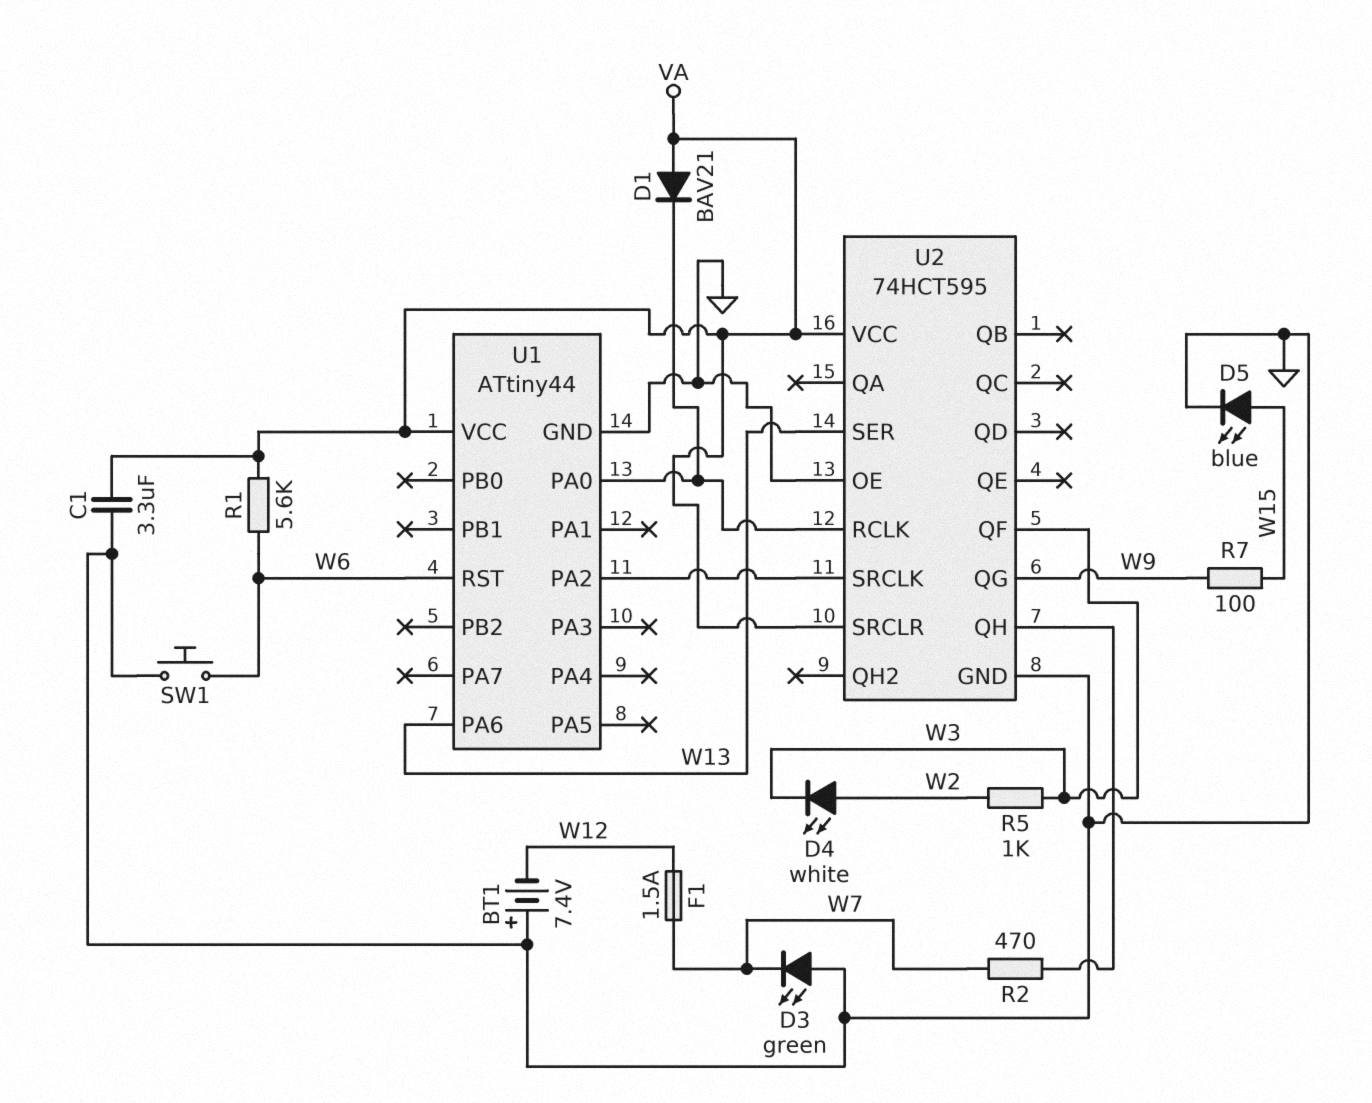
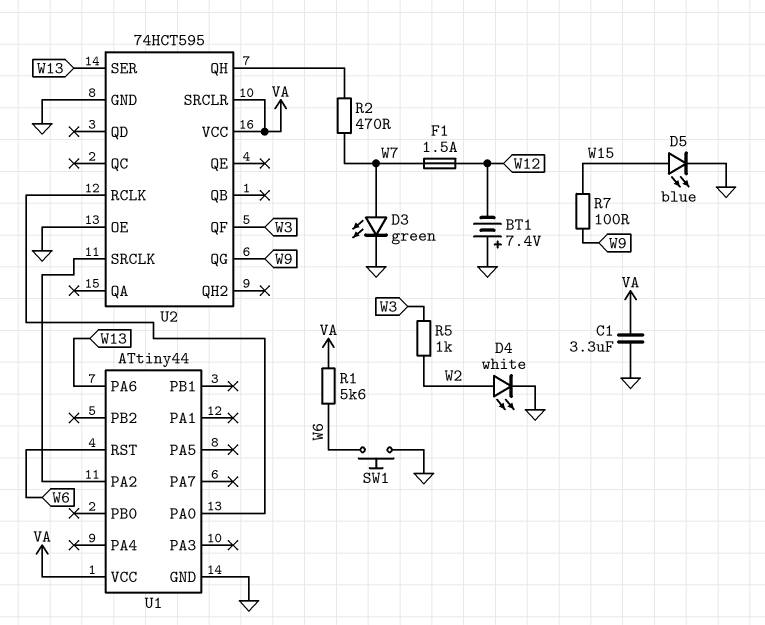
D1: diode BAV21 (A VA, K U1/PA0) -> none
D3: LED green (A GND, K W7) -> LED green (A W7, K GND)
D4: LED white (A W2, K W3) -> LED white (A W2, K GND)

